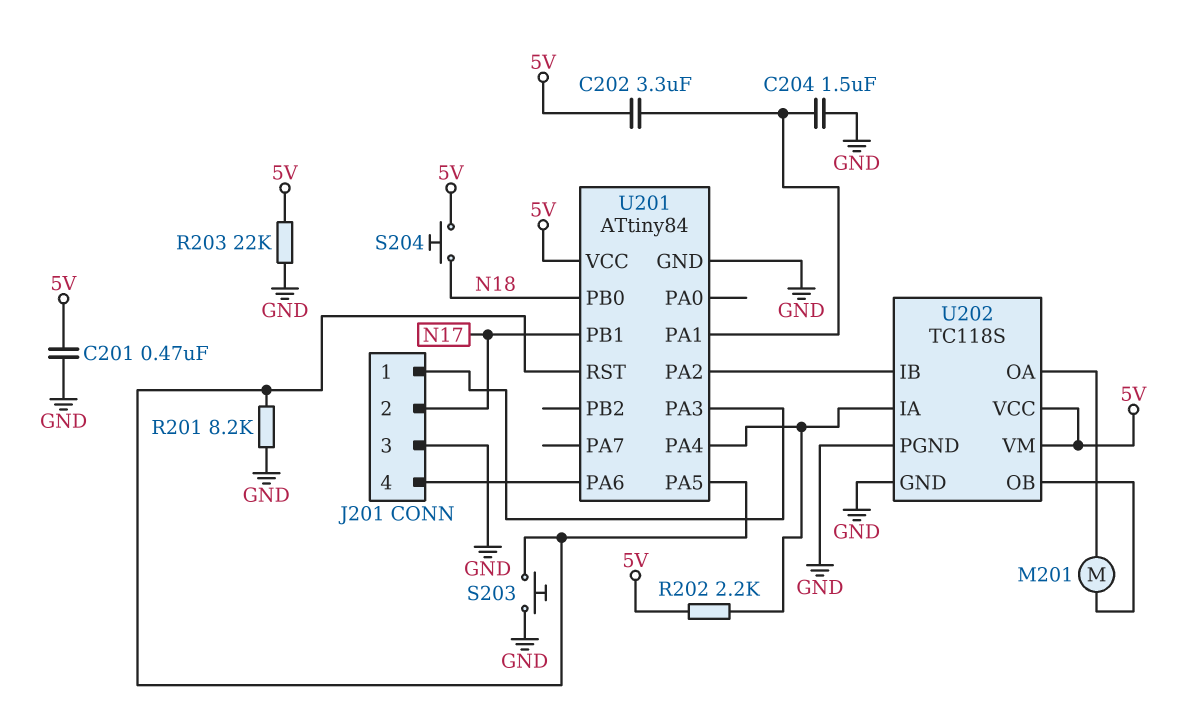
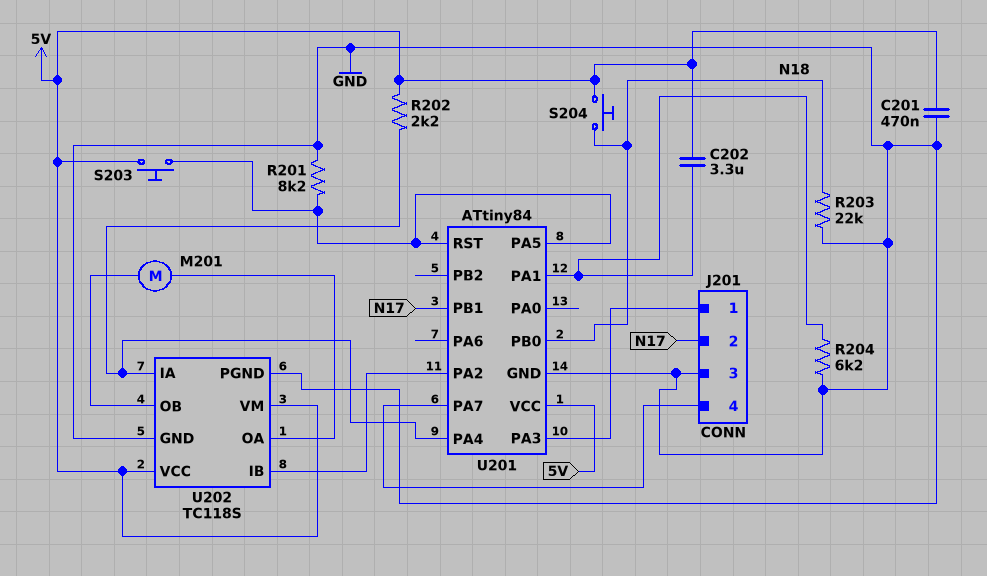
C204: 1.5uF (GND, U201/PA1) -> none
R203: 22k (5V, GND) -> 22k (GND, N18)
R204: none -> 6.2k (GND, U201/PA1)
S203: button (GND, U201/PA5) -> button (5V, U201/PA5)
U201 pin PA6: J201/4 -> none
U201 pin PA7: none -> J201/4

